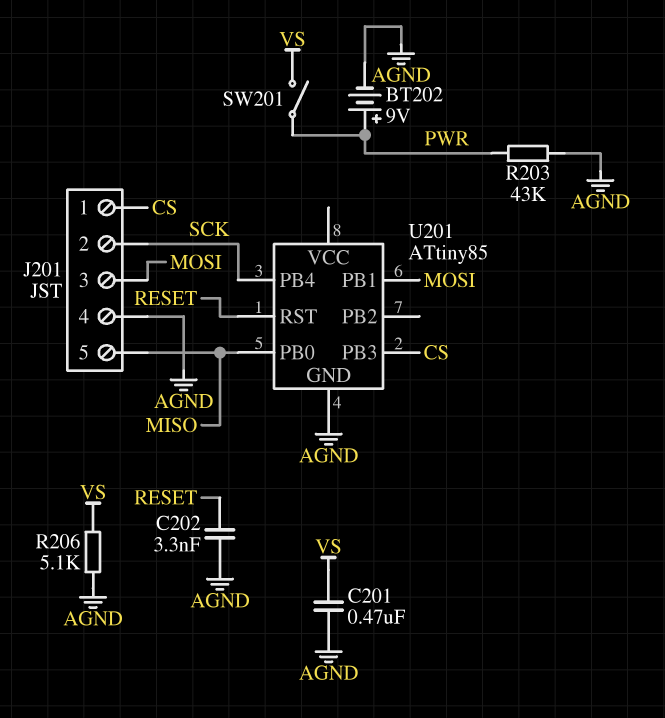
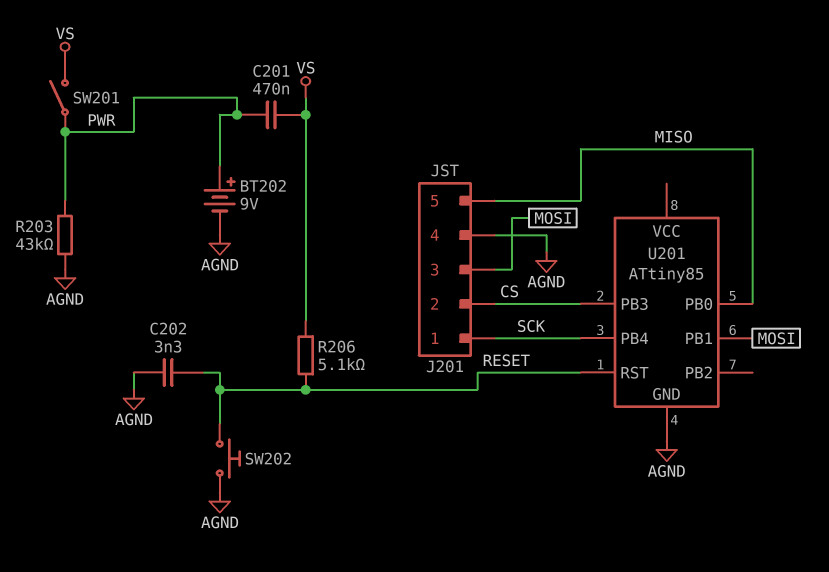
C201: 470nF (AGND, VS) -> 470nF (PWR, VS)
J201 pin 1: CS -> SCK
J201 pin 2: SCK -> CS
R206: 5.1k (AGND, VS) -> 5.1k (RESET, VS)
SW202: none -> button (AGND, RESET)

